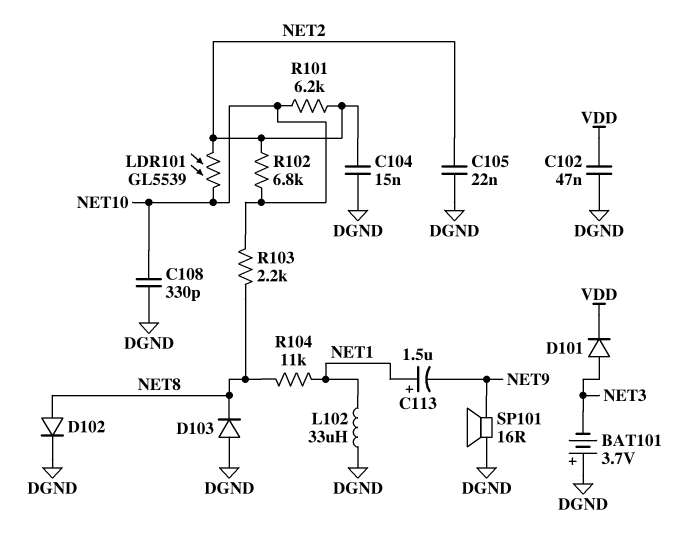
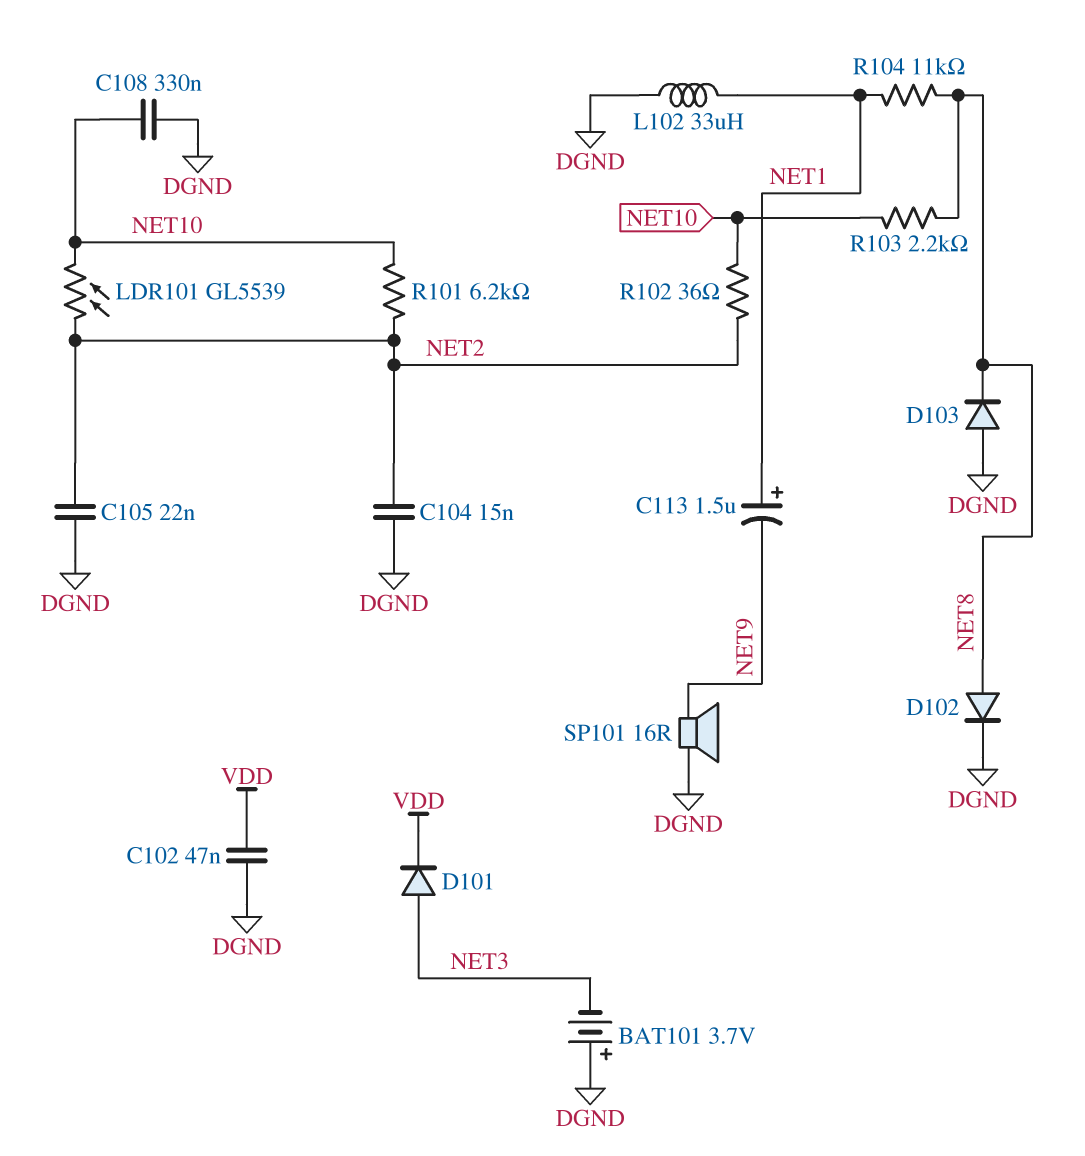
C108: 330pF (DGND, NET10) -> 330nF (DGND, NET10)
R102: 6.8k (NET2, NET10) -> 36 (NET2, NET10)

